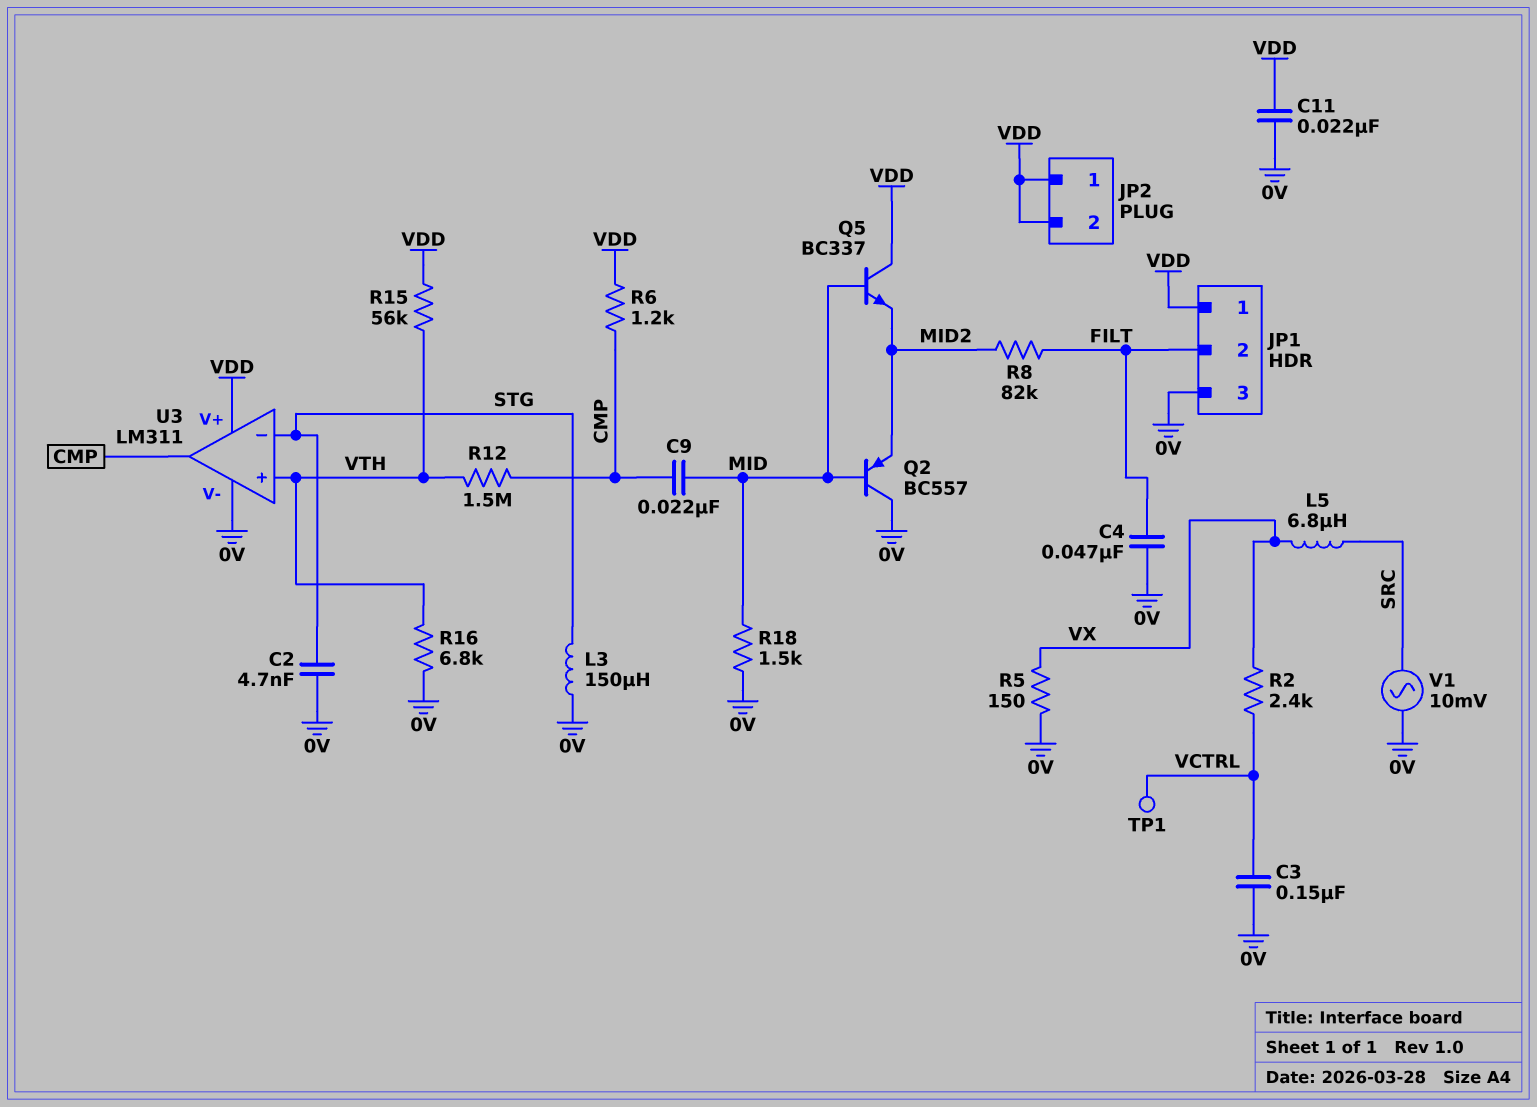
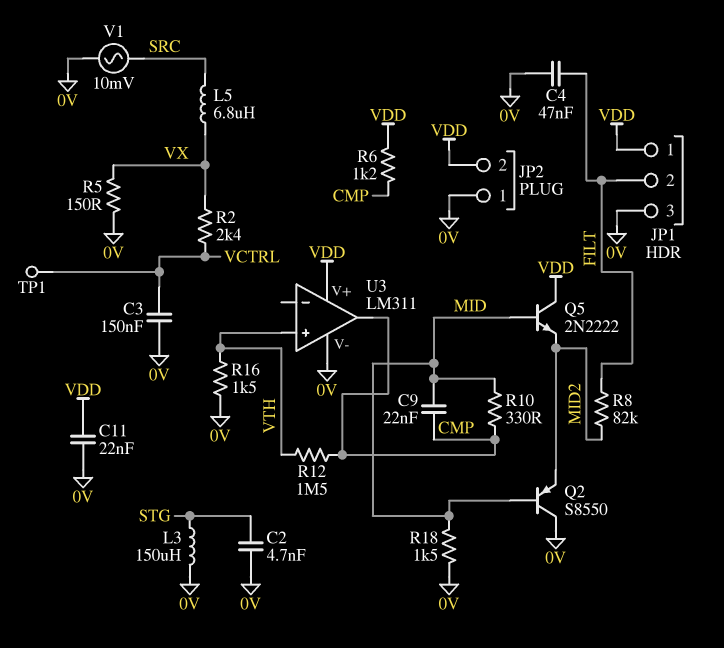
JP2 pin 1: VDD -> 0V
Q2: PNP BC557 (B MID, C 0V, E MID2) -> PNP S8550 (B MID, C 0V, E MID2)
Q5: NPN BC337 (B MID, C VDD, E MID2) -> NPN 2N2222 (B MID, C VDD, E MID2)
R10: none -> 330 (CMP, MID)
R15: 56k (VDD, VTH) -> none
R16: 6.8k (0V, VTH) -> 1.5k (0V, VTH)
U3 pin in-: STG -> none

